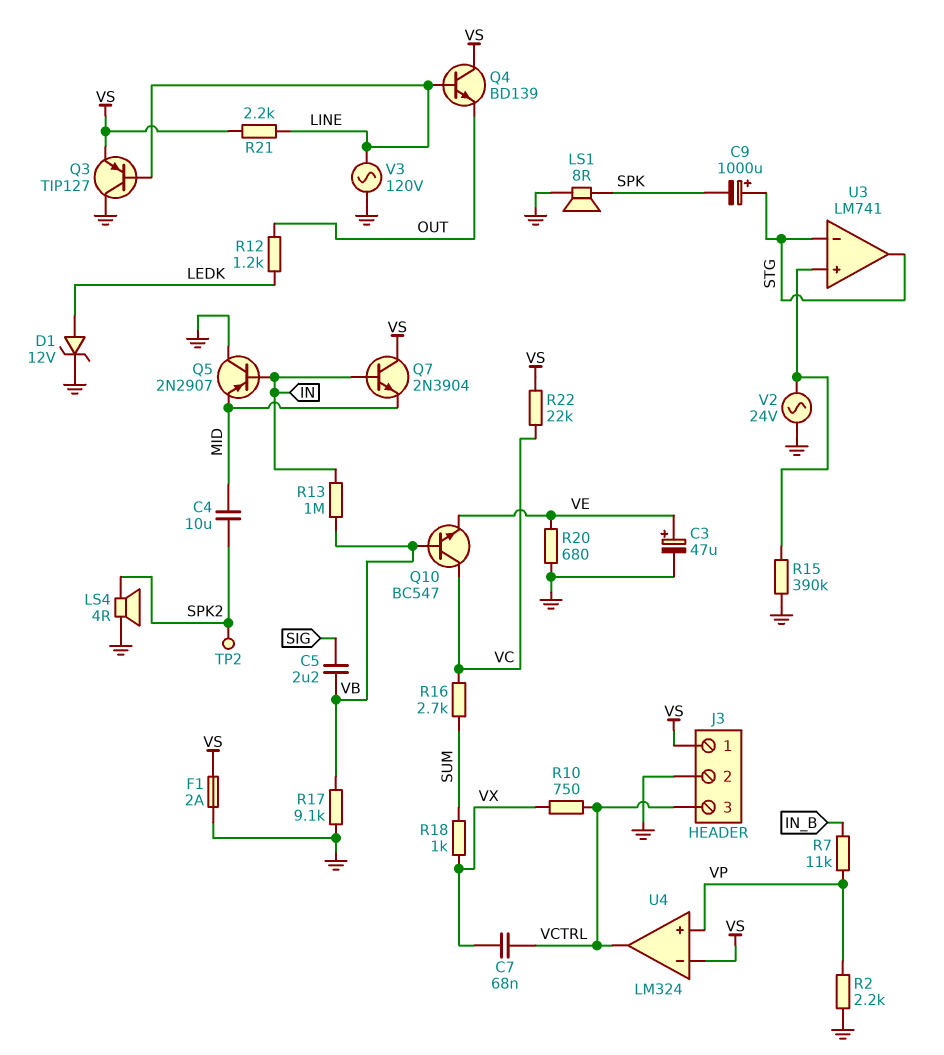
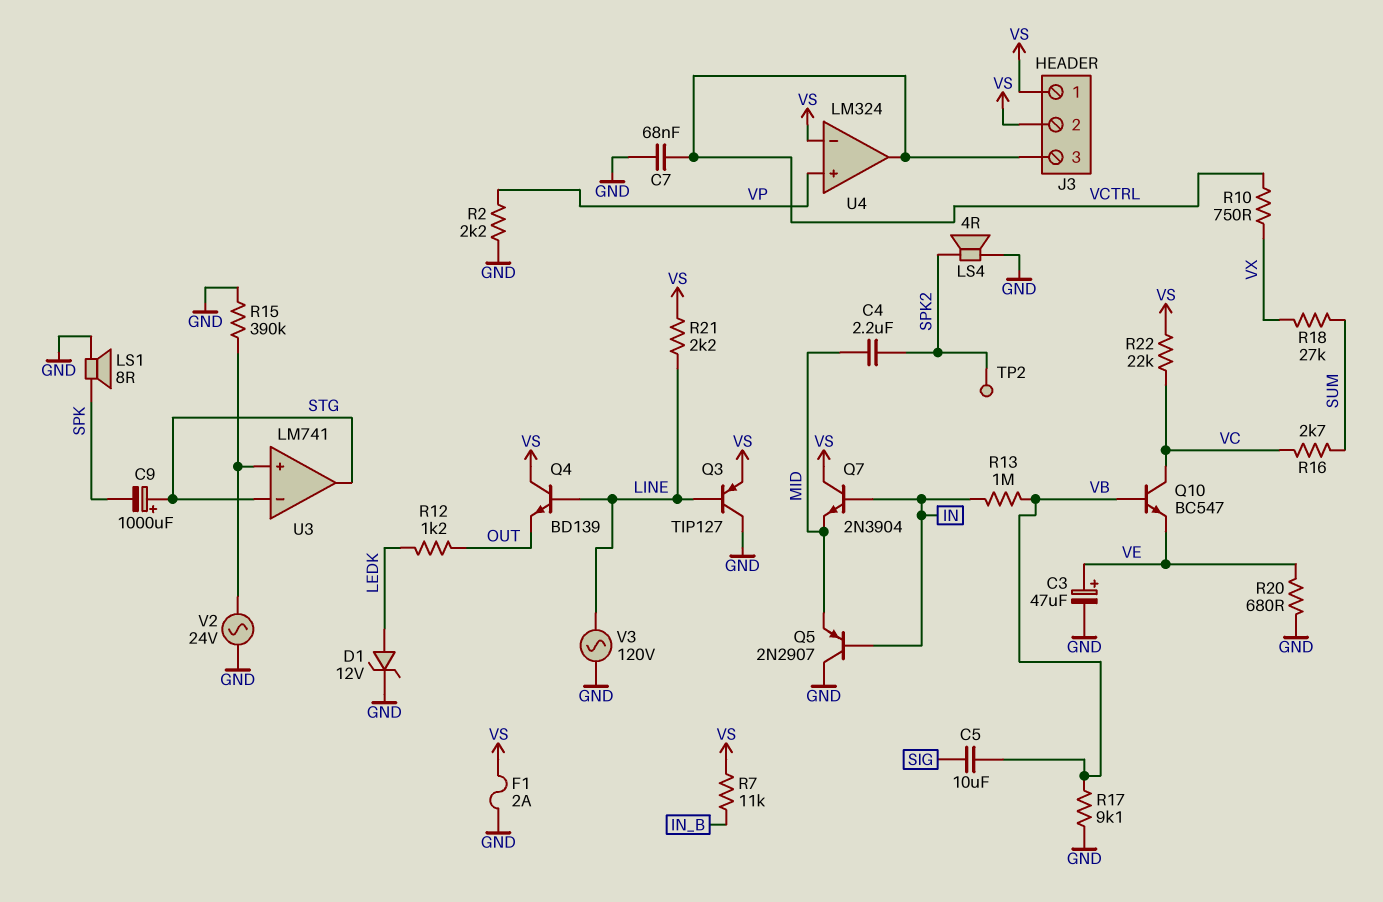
C4: 10uF (MID, SPK2) -> 2.2uF (MID, SPK2)
C5: 2.2uF (SIG, VB) -> 10uF (SIG, VB)
C7: 68nF (VCTRL, VX) -> 68nF (GND, VCTRL)
J3 pin 2: GND -> VS
R7: 11k (IN_B, VP) -> 11k (IN_B, VS)
R18: 1k (SUM, VX) -> 27k (SUM, VX)

